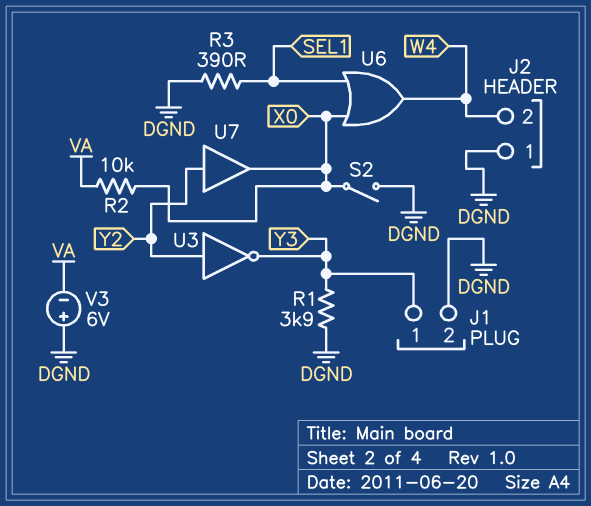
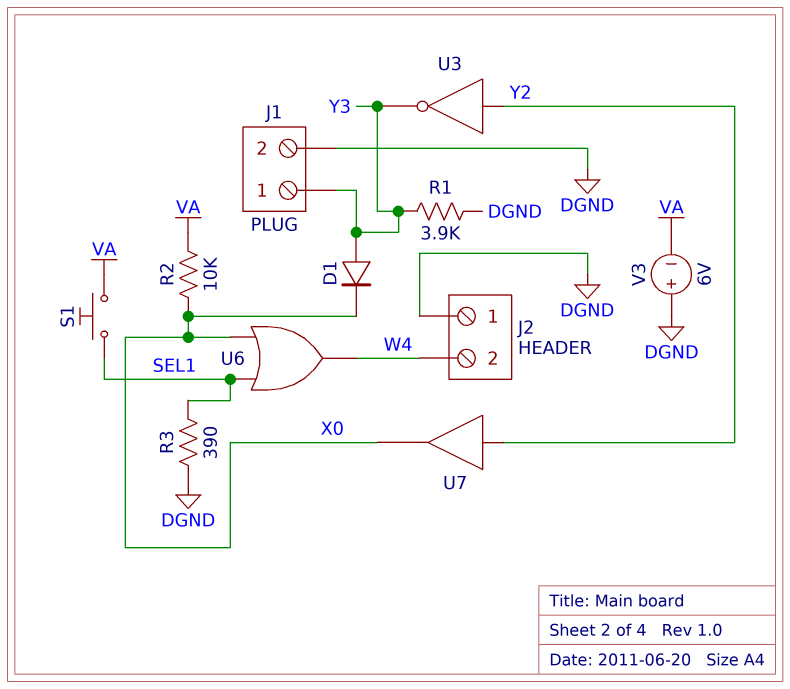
D1: none -> diode (A Y3, K X0)
S1: none -> button (SEL1, VA)
S2: switch (DGND, X0) -> none

